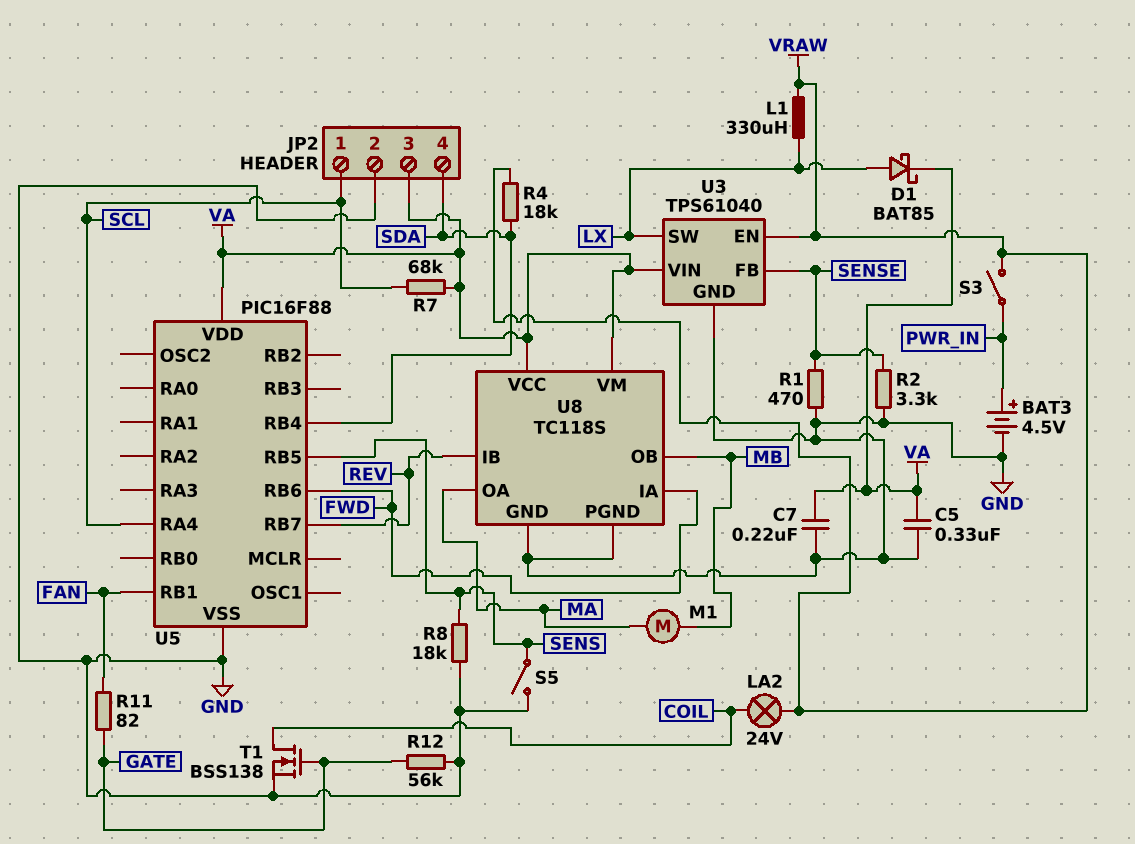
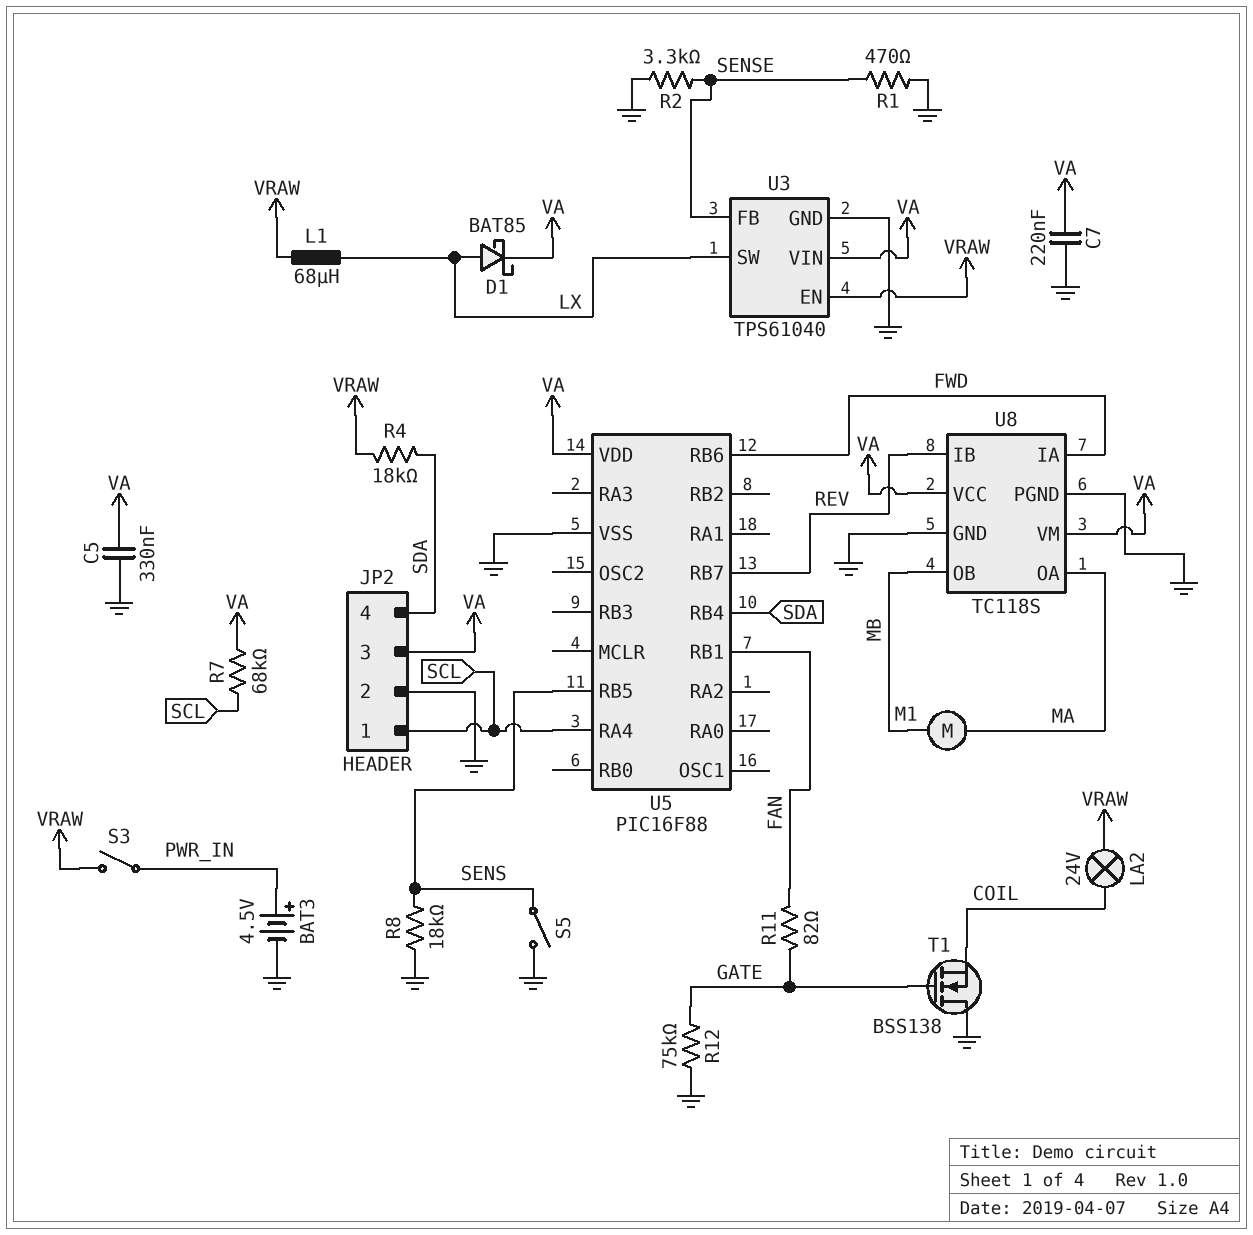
L1: 330uH (LX, VRAW) -> 68uH (LX, VRAW)
R12: 56k (GATE, GND) -> 75k (GATE, GND)
T1: NMOS BSS138 (G GATE, D COIL, S GND) -> NMOS BSS138 (G GATE, D GND, S COIL)

